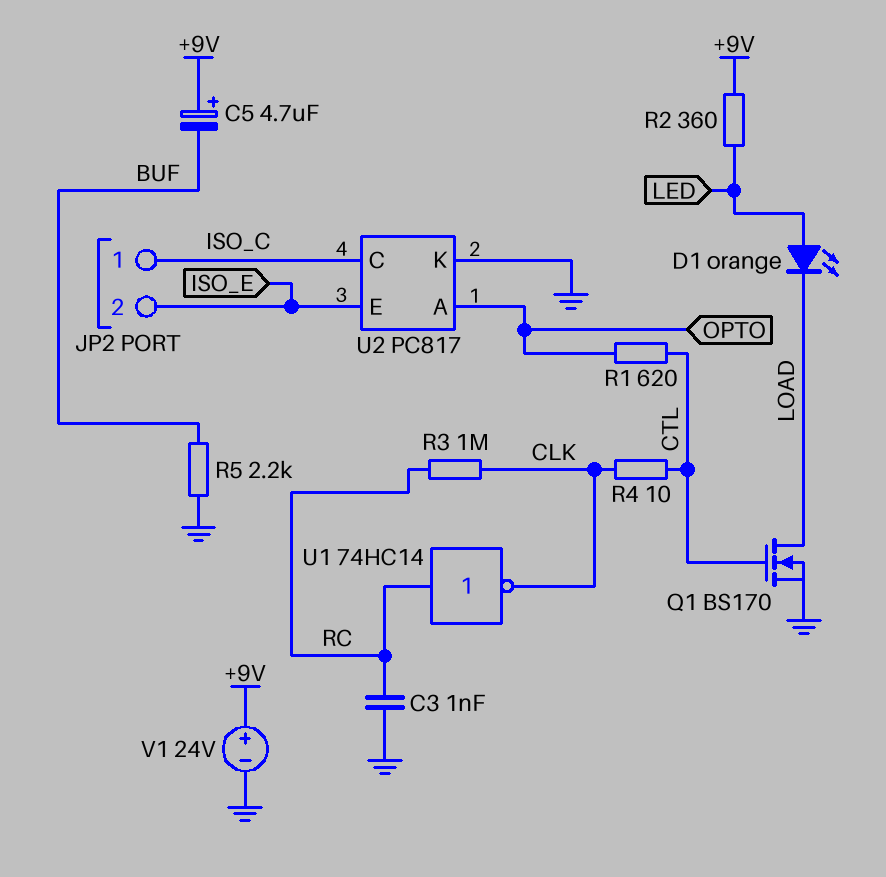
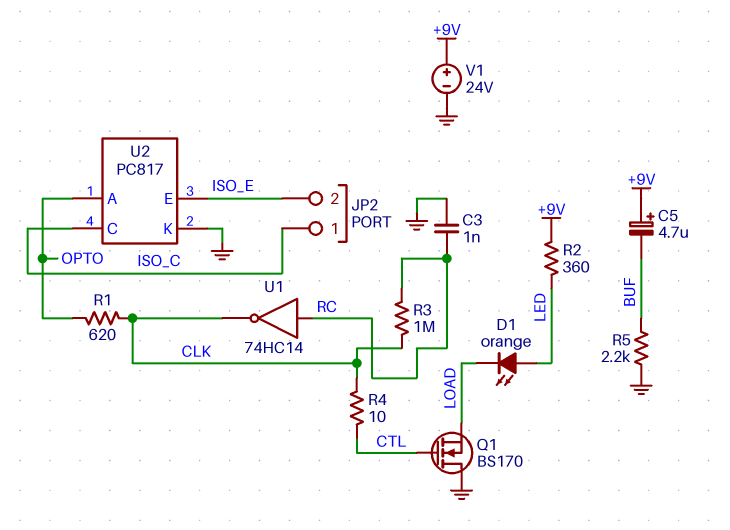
Q1: NMOS BS170 (G CTL, D LOAD, S GND) -> NMOS BS170 (G CTL, D GND, S LOAD)
R1: 620 (CTL, OPTO) -> 620 (CLK, OPTO)

